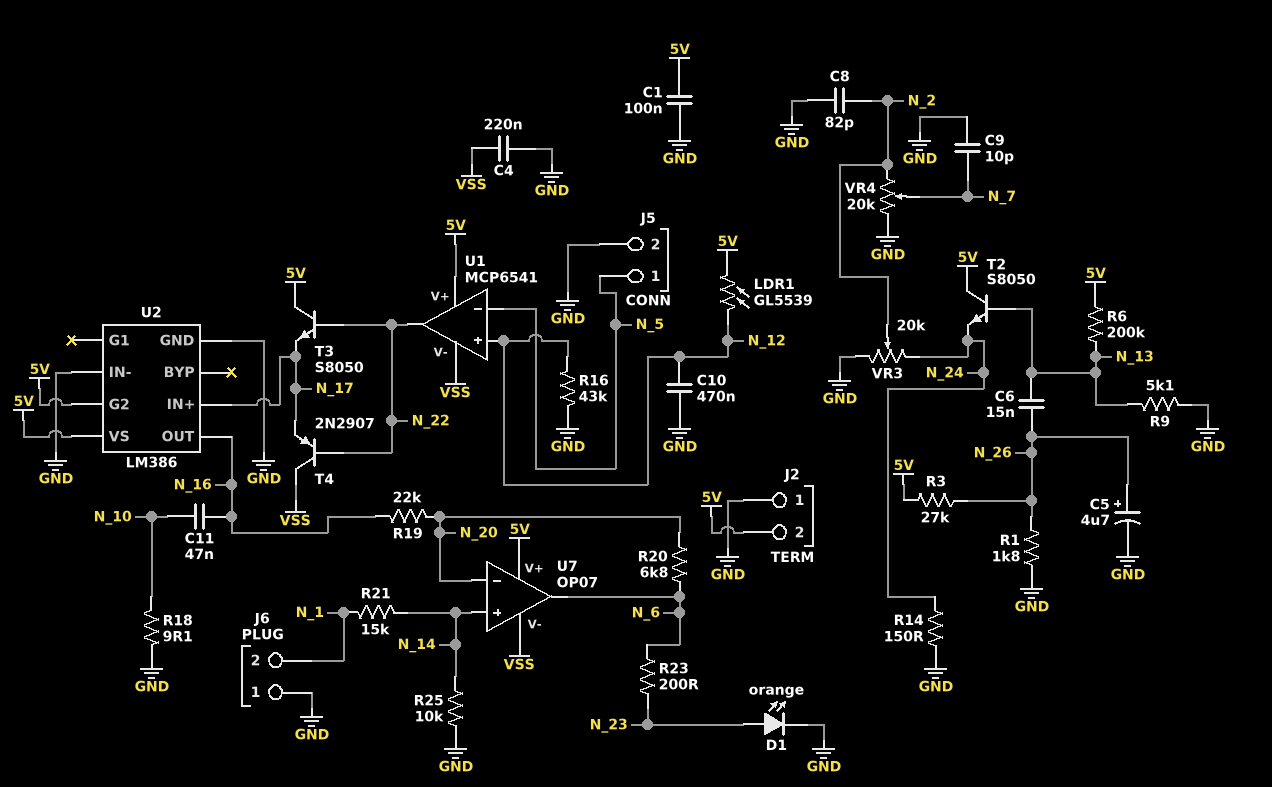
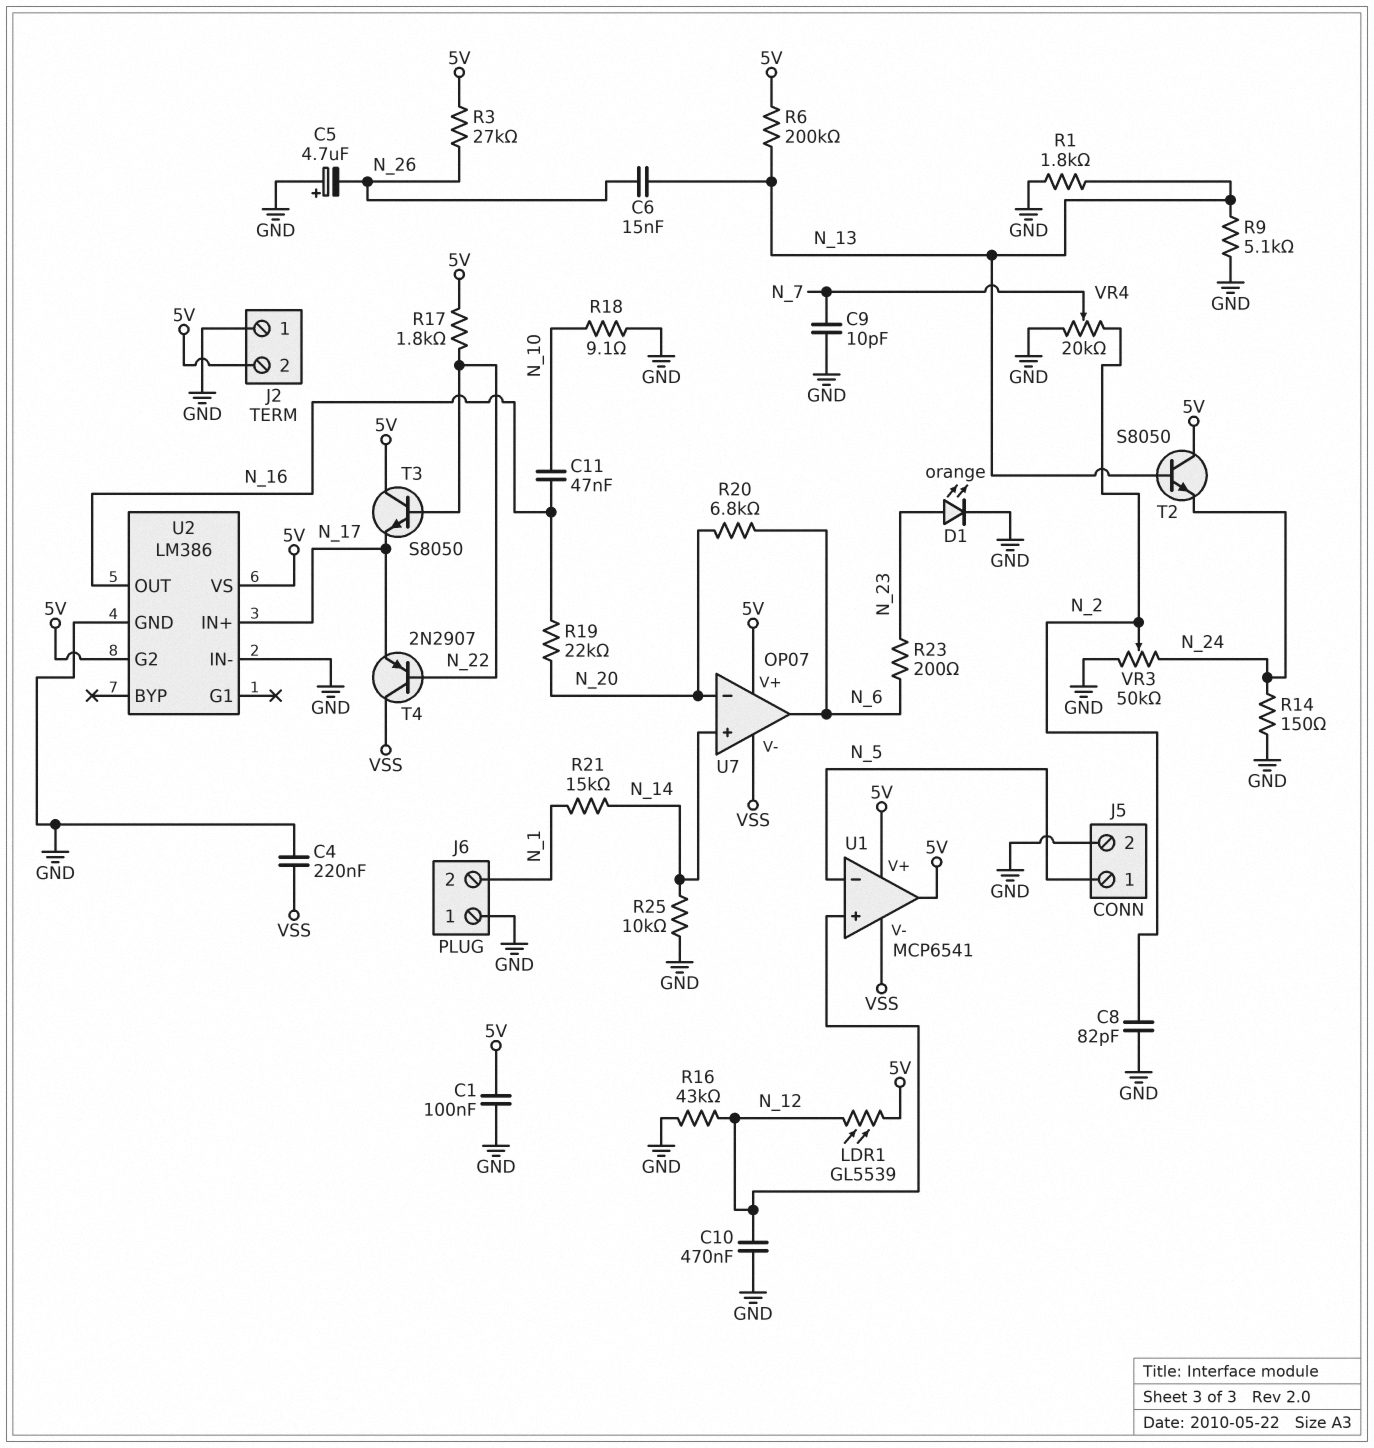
C5: 4.7uF (plus N_26, minus GND) -> 4.7uF (plus GND, minus N_26)
R1: 1.8k (GND, N_26) -> 1.8k (GND, N_13)
R17: none -> 1.8k (5V, N_22)
U1 pin out: N_22 -> 5V
VR3: 20k (GND, N_24, wiper N_2) -> 50k (GND, N_24, wiper N_2)

